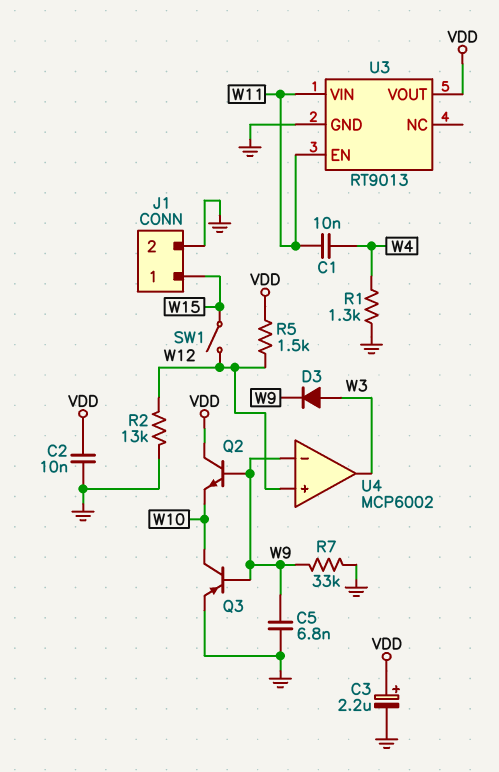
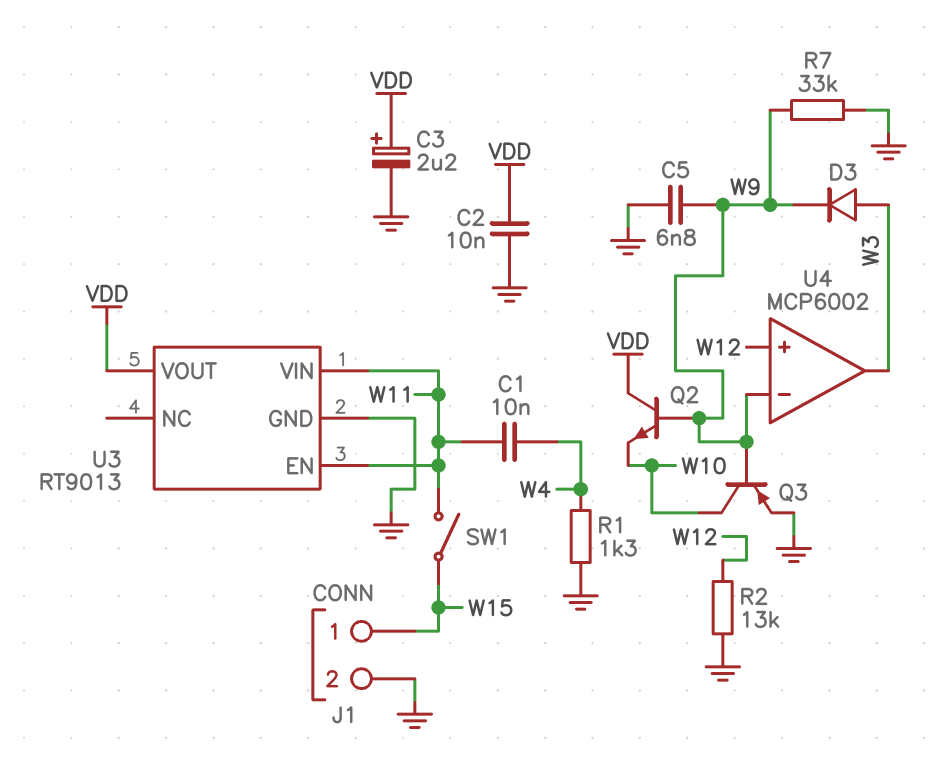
R5: 1.5k (VDD, W12) -> none
SW1: switch (W12, W15) -> switch (W11, W15)

